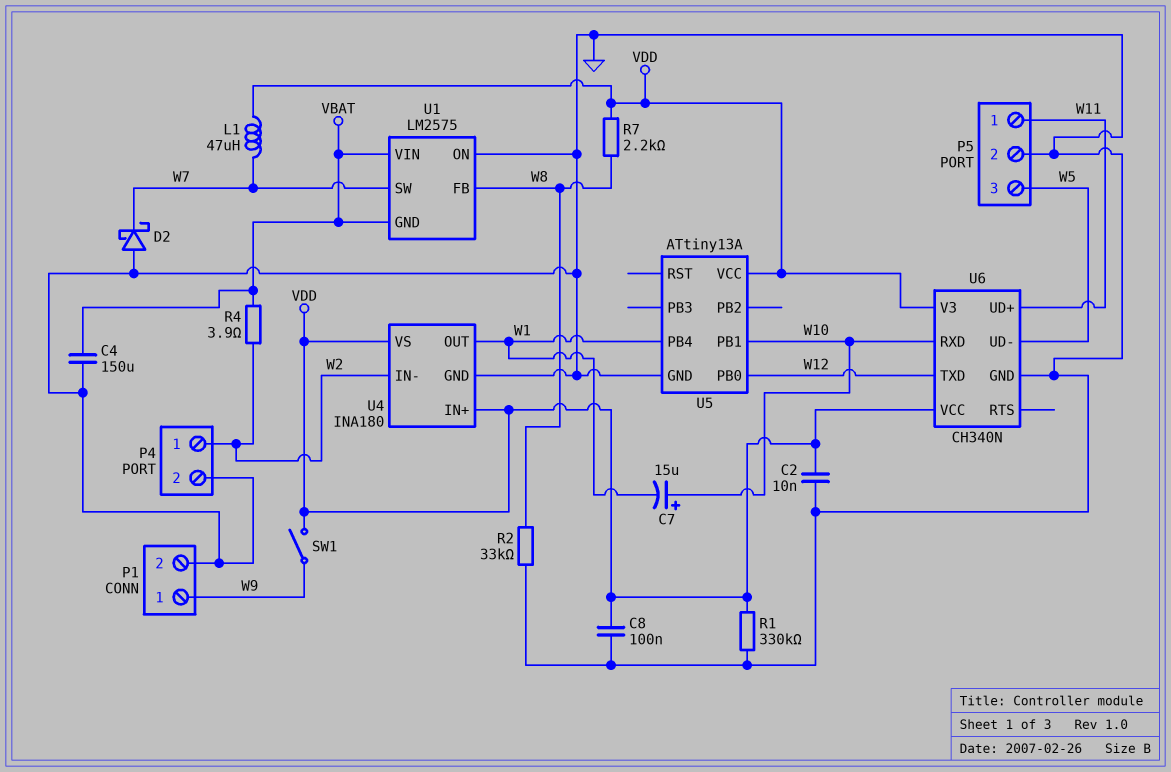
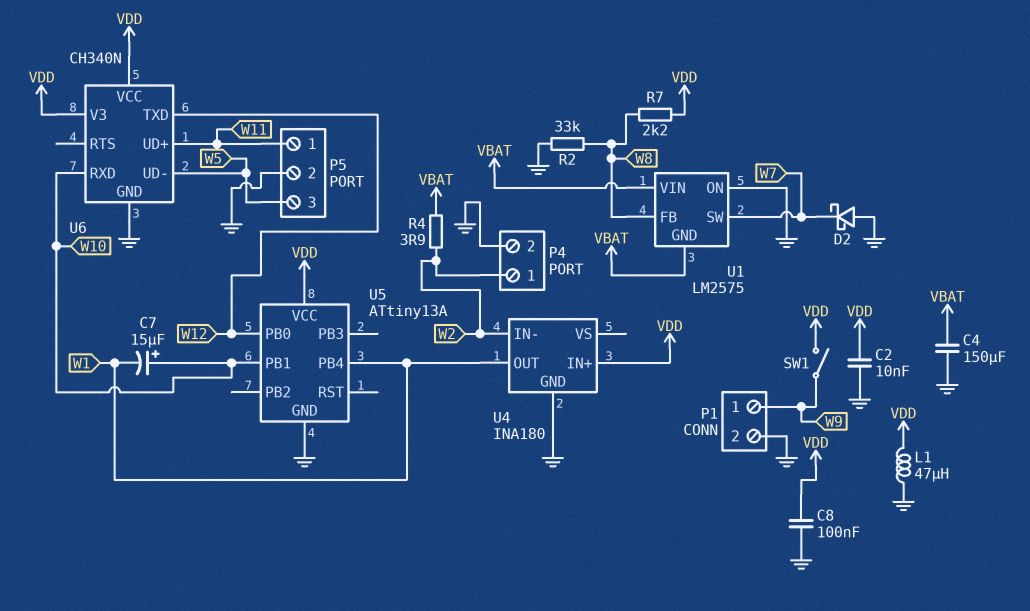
L1: 47uH (VDD, W7) -> 47uH (GND, VDD)
R1: 330k (GND, VDD) -> none
U4 pin VS: VDD -> none

